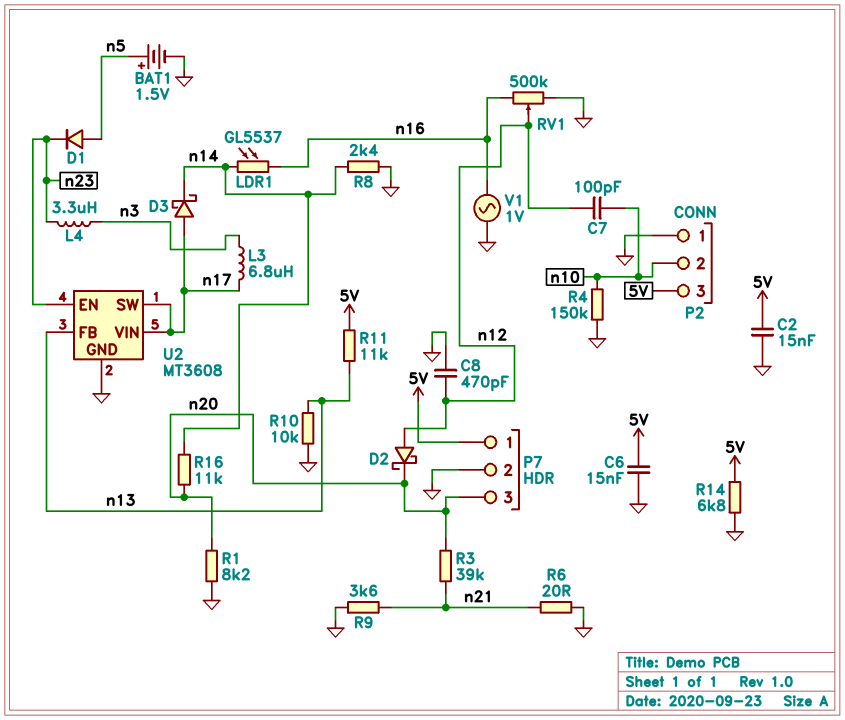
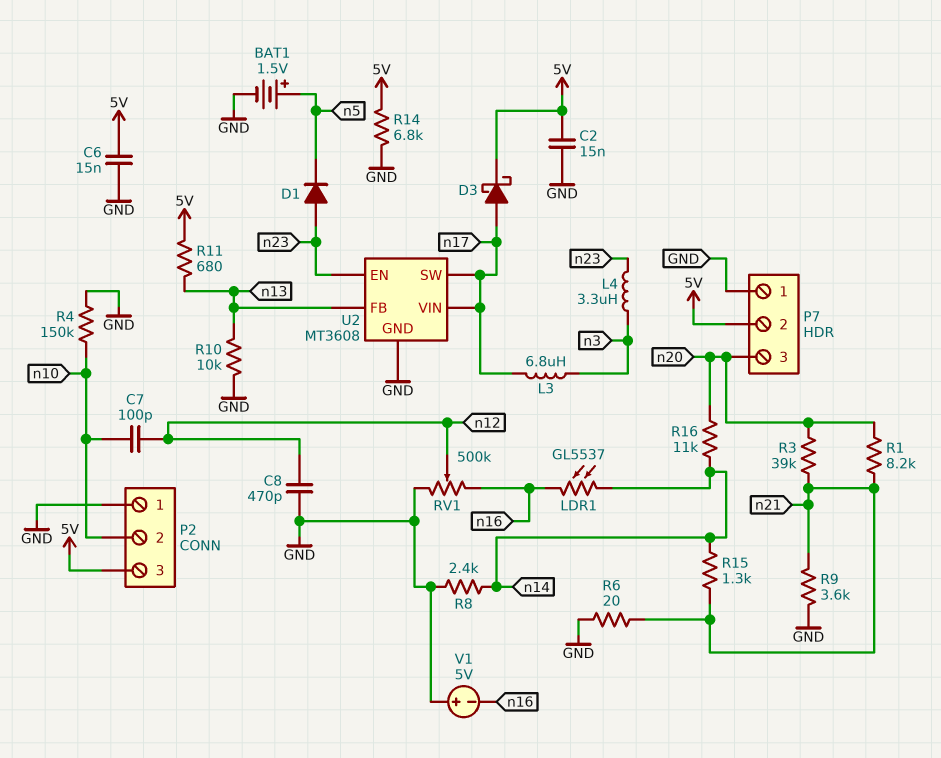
D1: diode (A n5, K n23) -> diode (A n23, K n5)
D2: schottky (A n12, K n20) -> none
D3: schottky (A n17, K n14) -> schottky (A n17, K 5V)
P7 pin 1: 5V -> GND
P7 pin 2: GND -> 5V
R1: 8.2k (GND, n20) -> 8.2k (n20, n21)
R11: 11k (5V, n13) -> 680 (5V, n13)
R15: none -> 1.3k (n14, n21)
V1: AC 1V (GND, n16) -> 5V (plus GND, minus n16)

